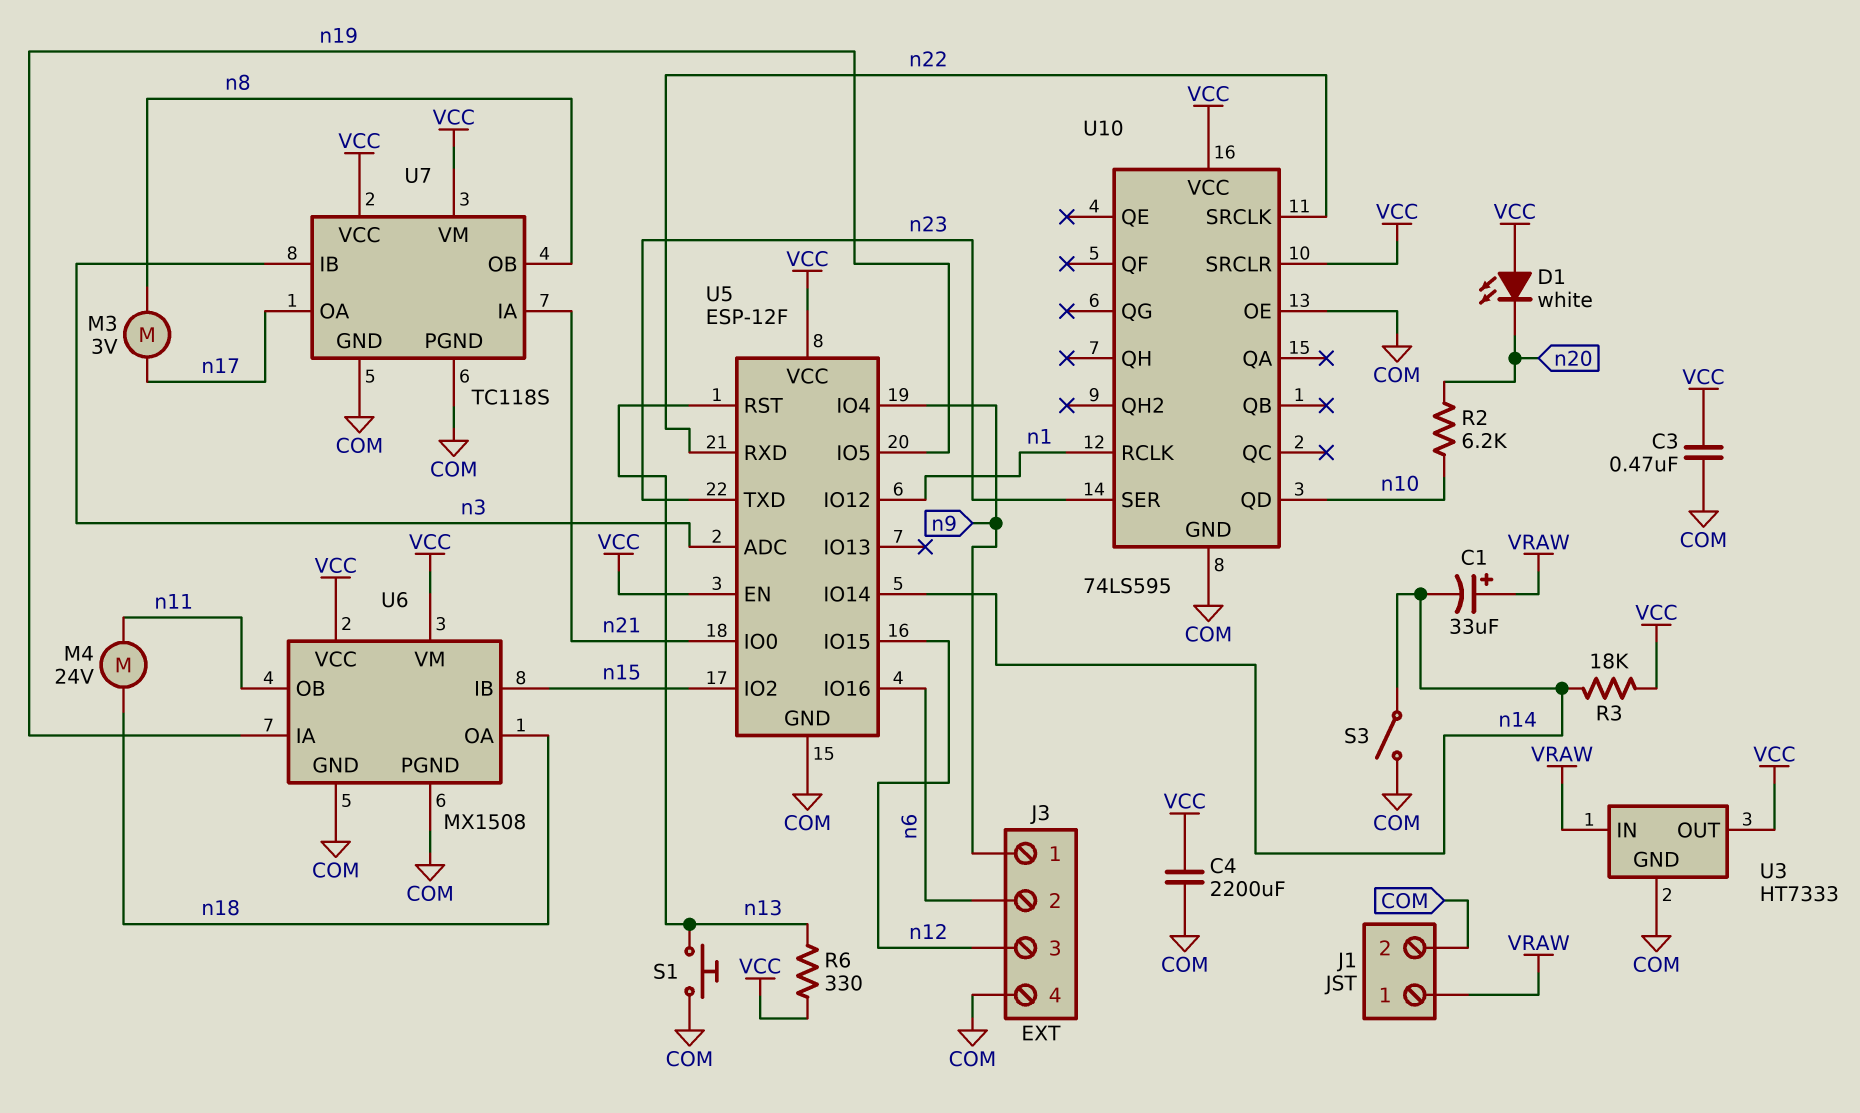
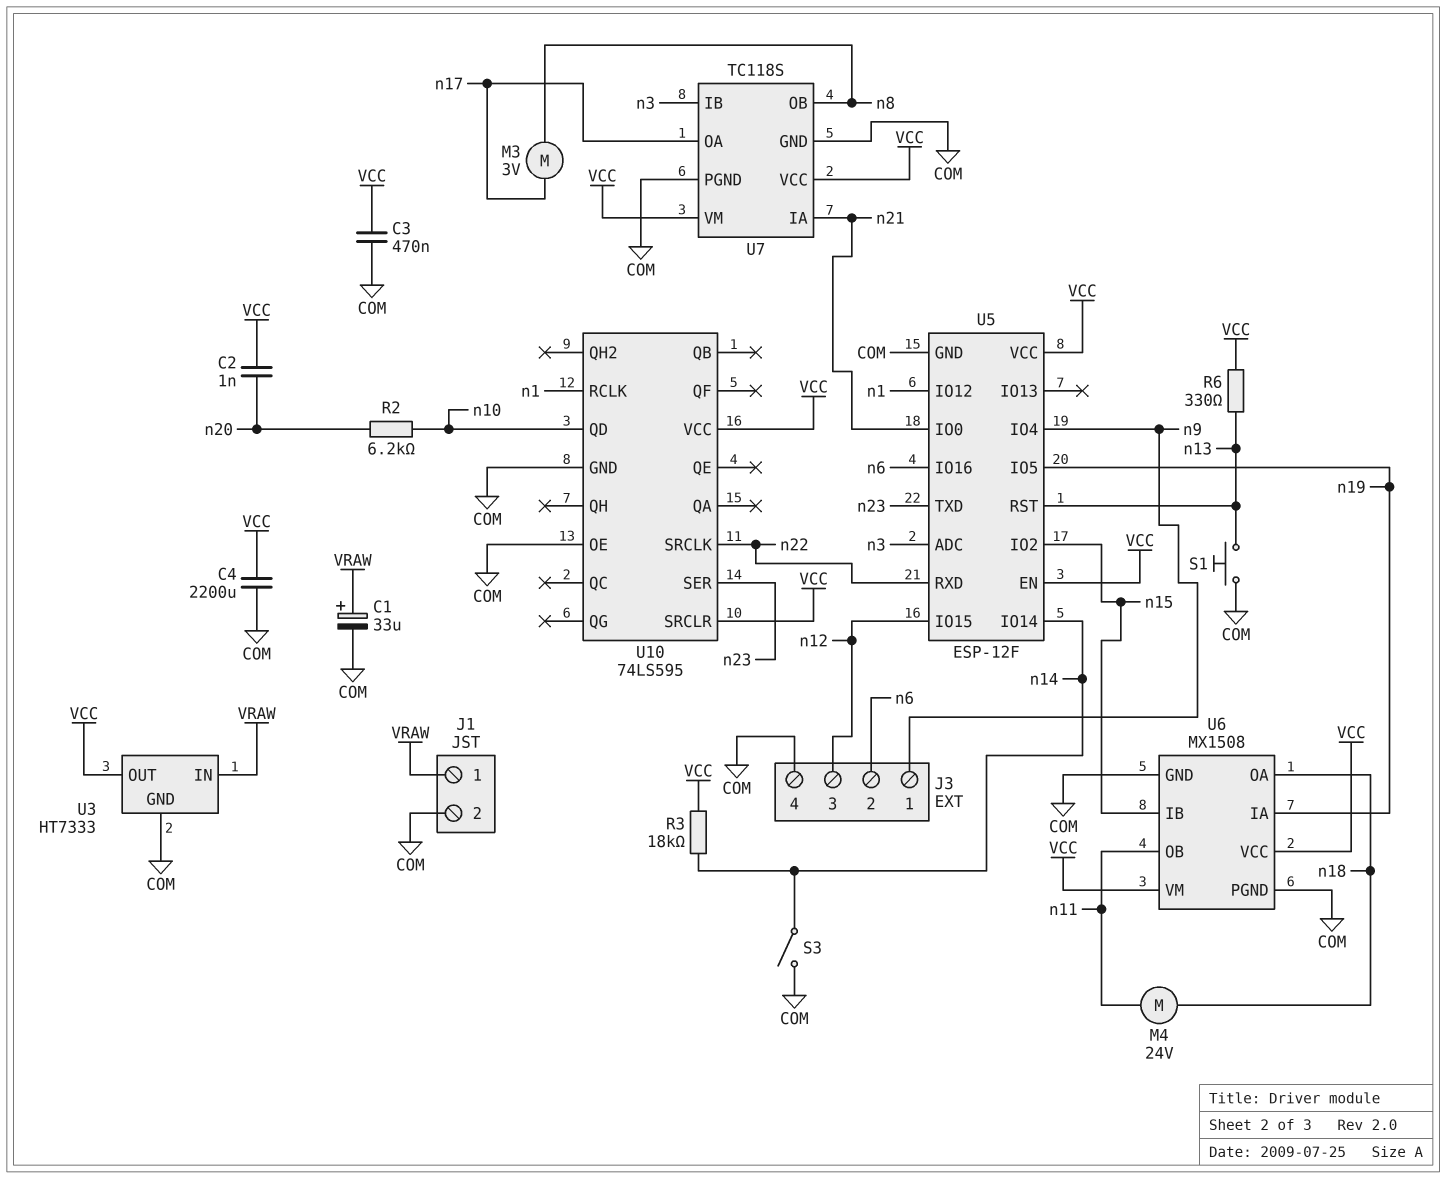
C1: 33uF (plus VRAW, minus n14) -> 33uF (plus VRAW, minus COM)
C2: none -> 1nF (VCC, n20)
D1: LED white (A VCC, K n20) -> none

